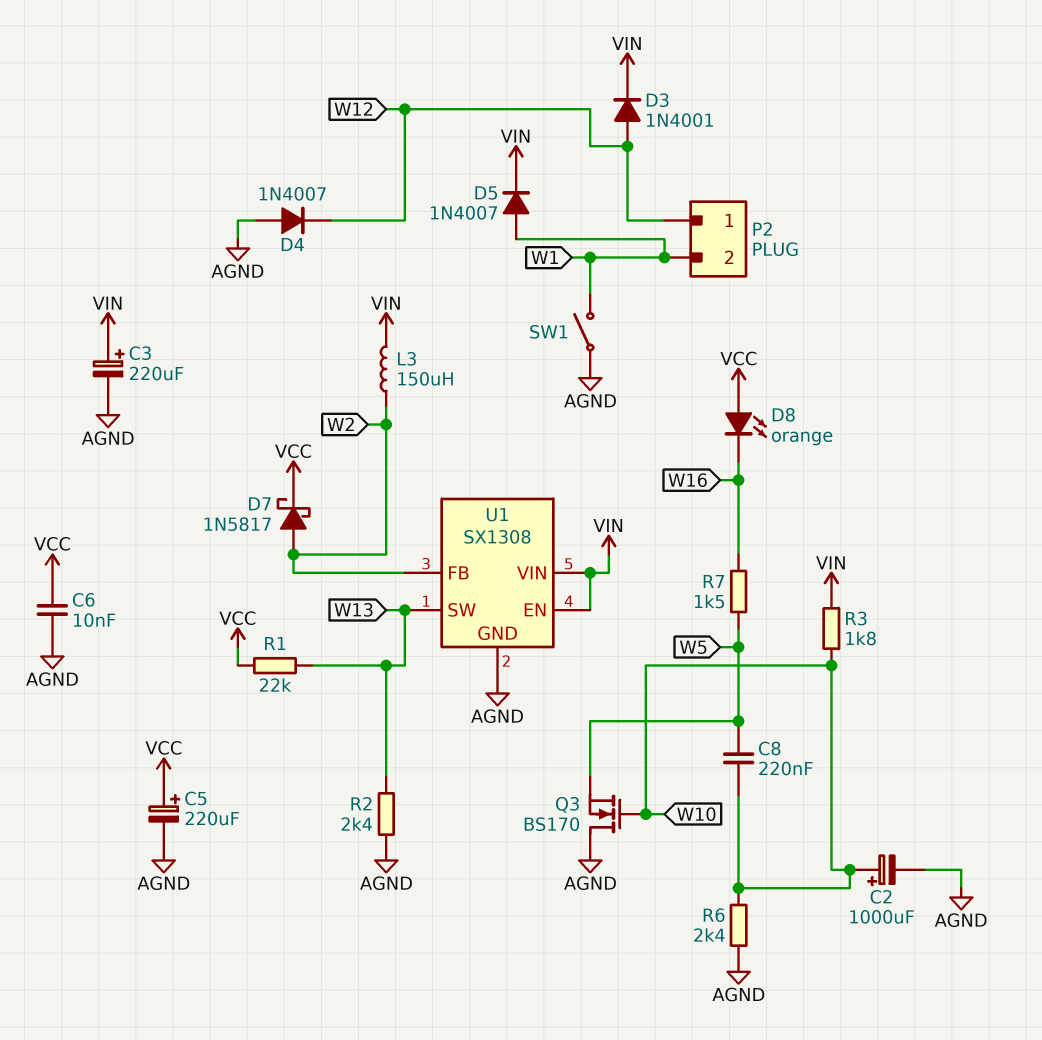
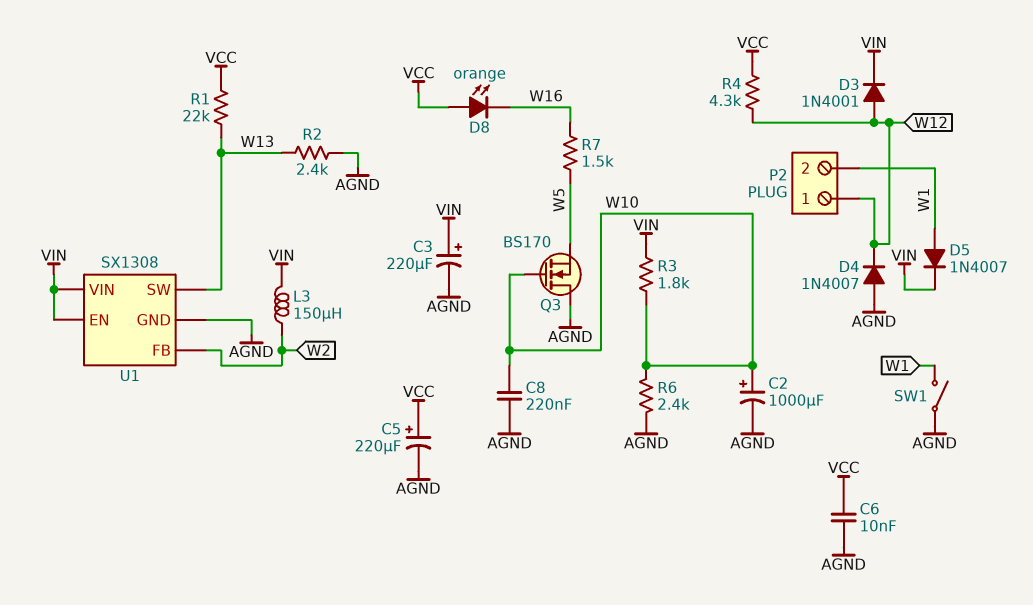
C8: 220nF (W5, W10) -> 220nF (AGND, W10)
D7: schottky 1N5817 (A W2, K VCC) -> none
R4: none -> 4.3k (VCC, W12)

